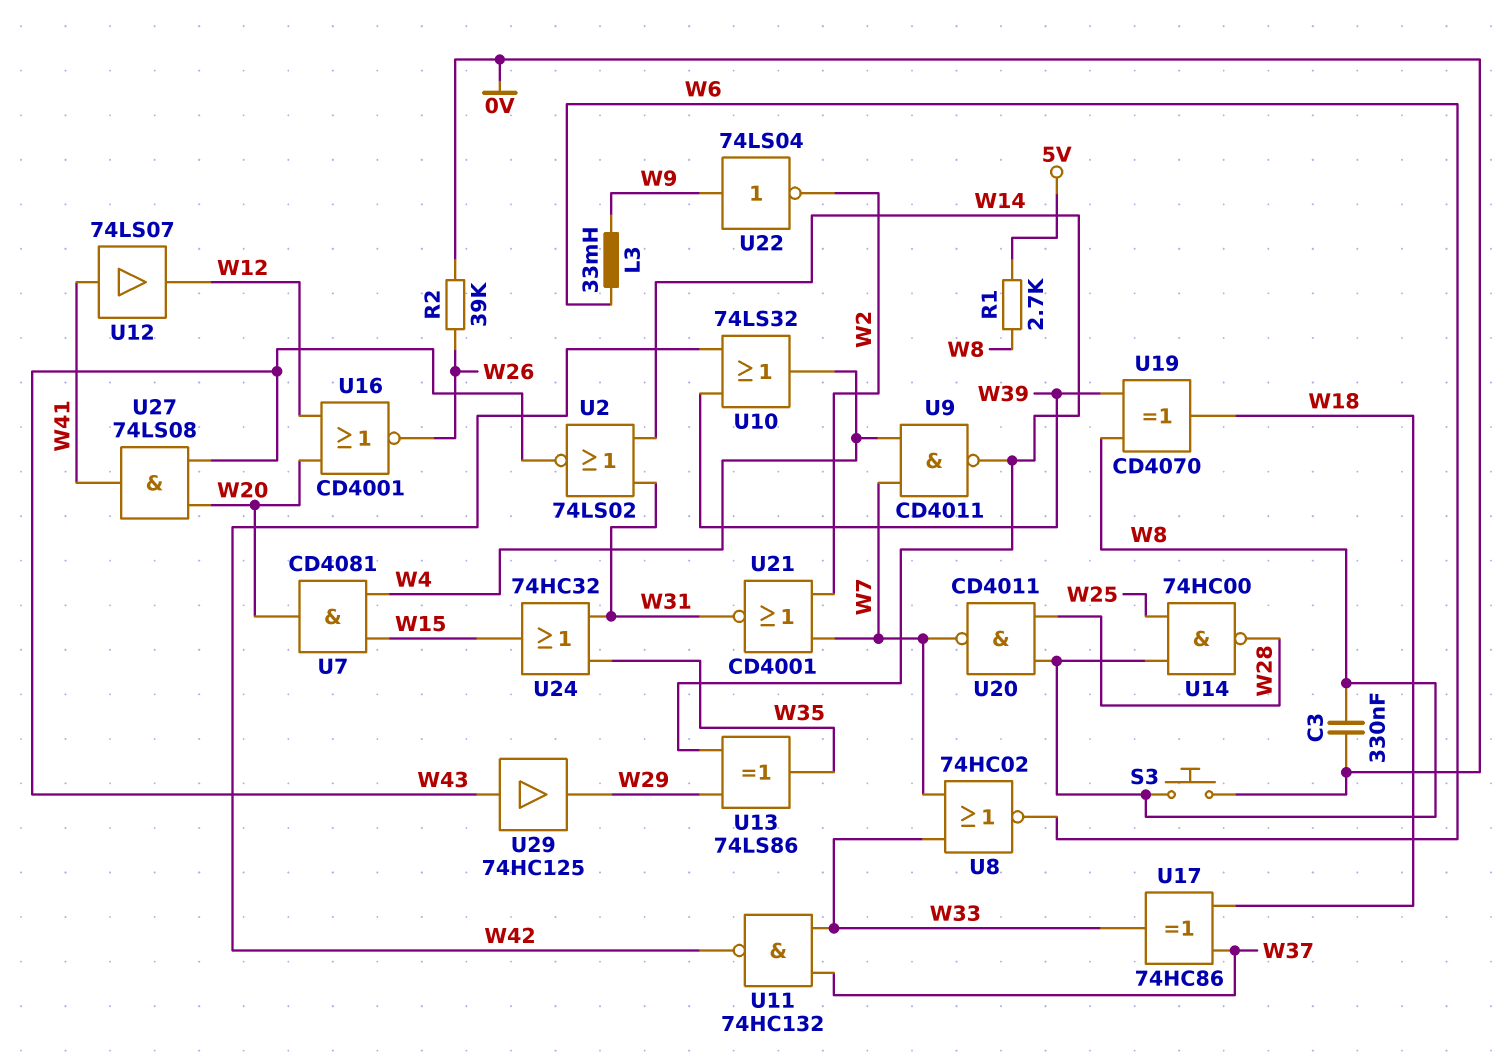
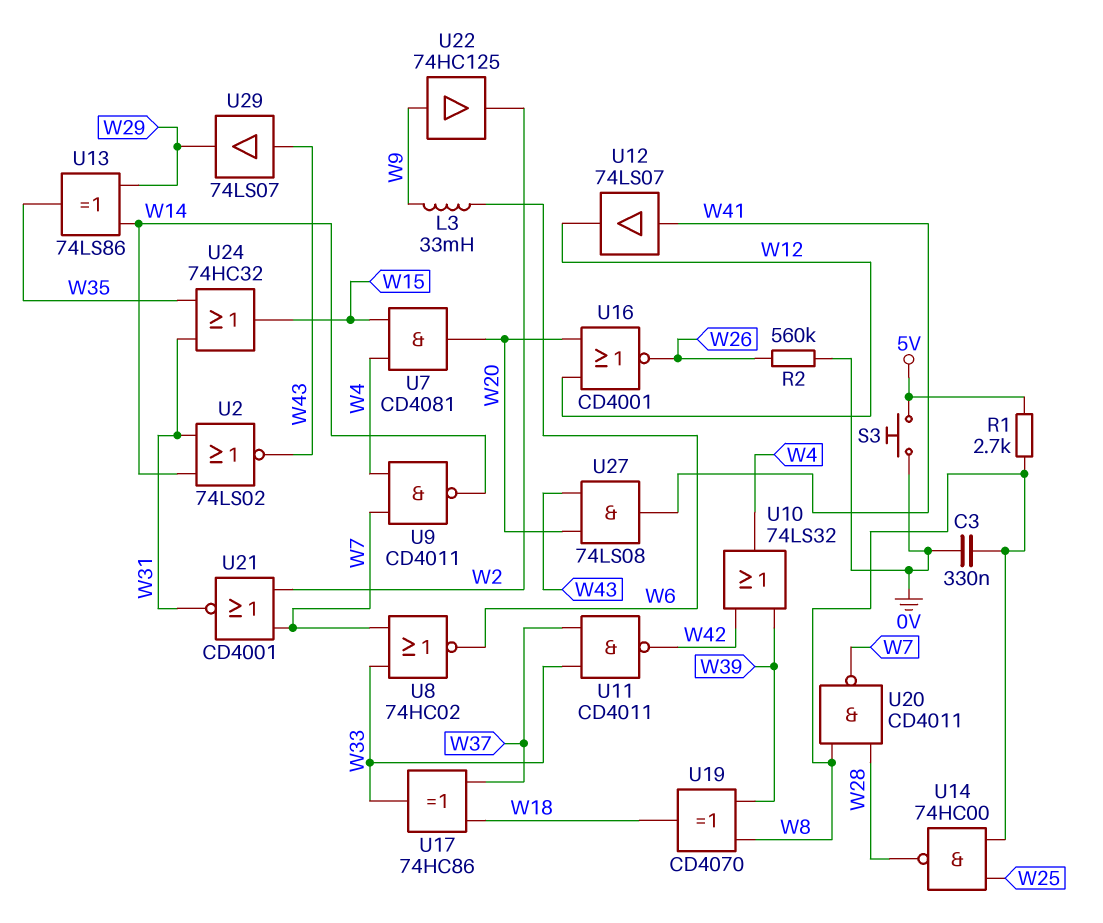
R2: 39k (0V, W26) -> 560k (0V, W26)
S3: button (0V, W8) -> button (0V, 5V)
U11: NAND 74HC132 (in W33, in W37, out W42) -> NAND CD4011 (in W33, in W37, out W42)
U22: NOT 74LS04 (in W9, out W2) -> buffer 74HC125 (in W9, out W2)
U29: buffer 74HC125 (in W43, out W29) -> buffer 74LS07 (in W43, out W29)

